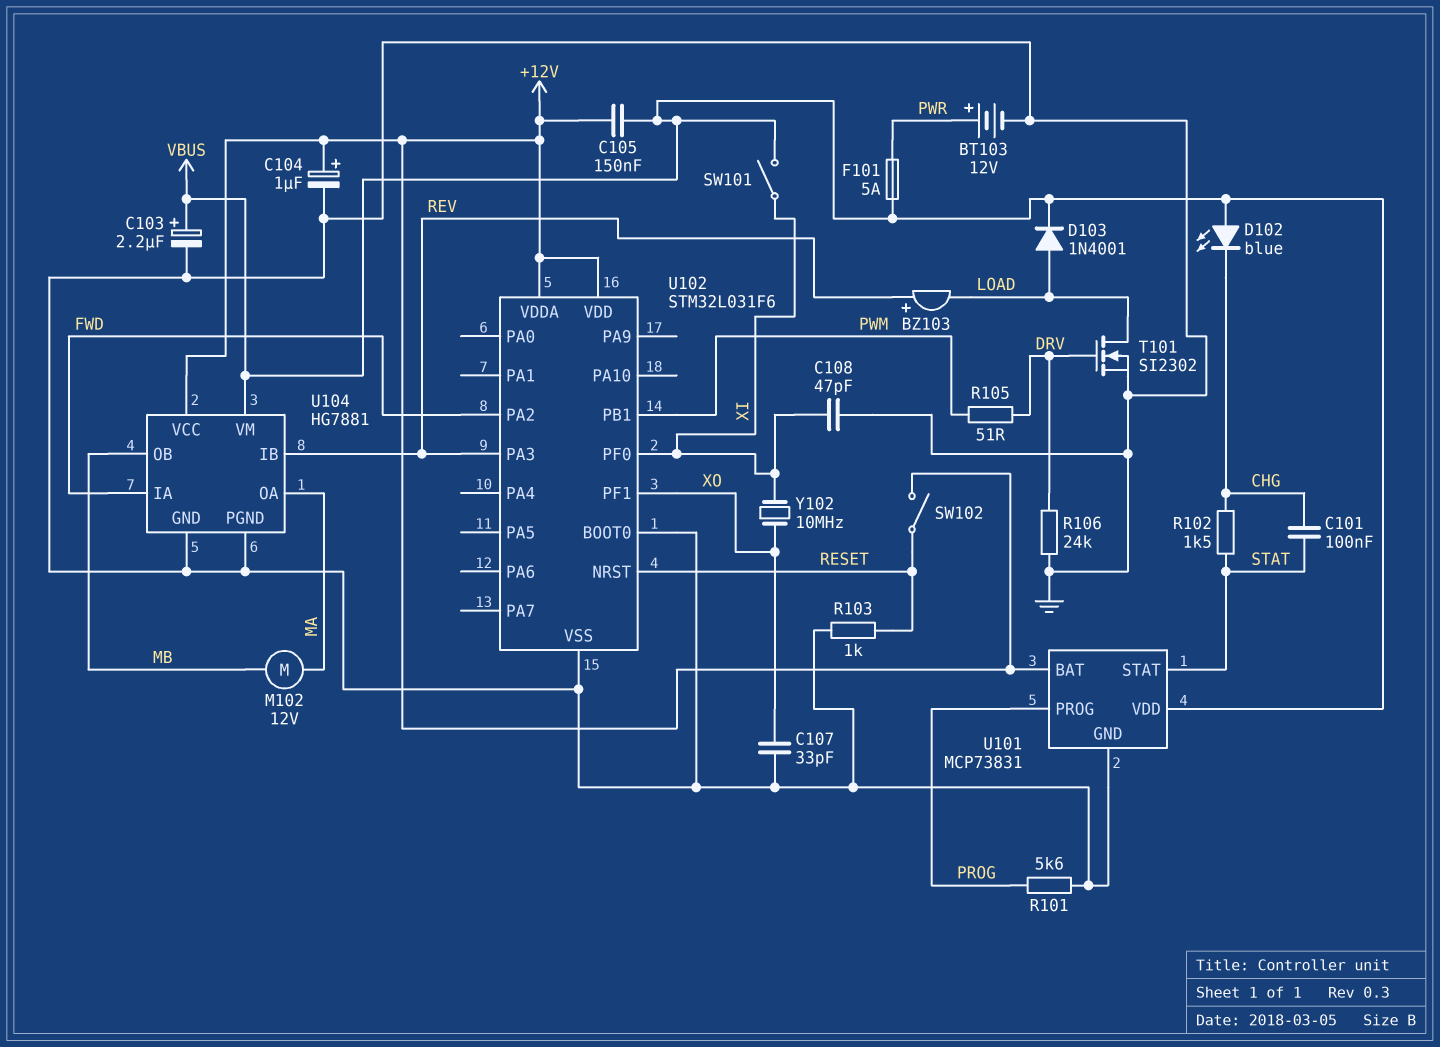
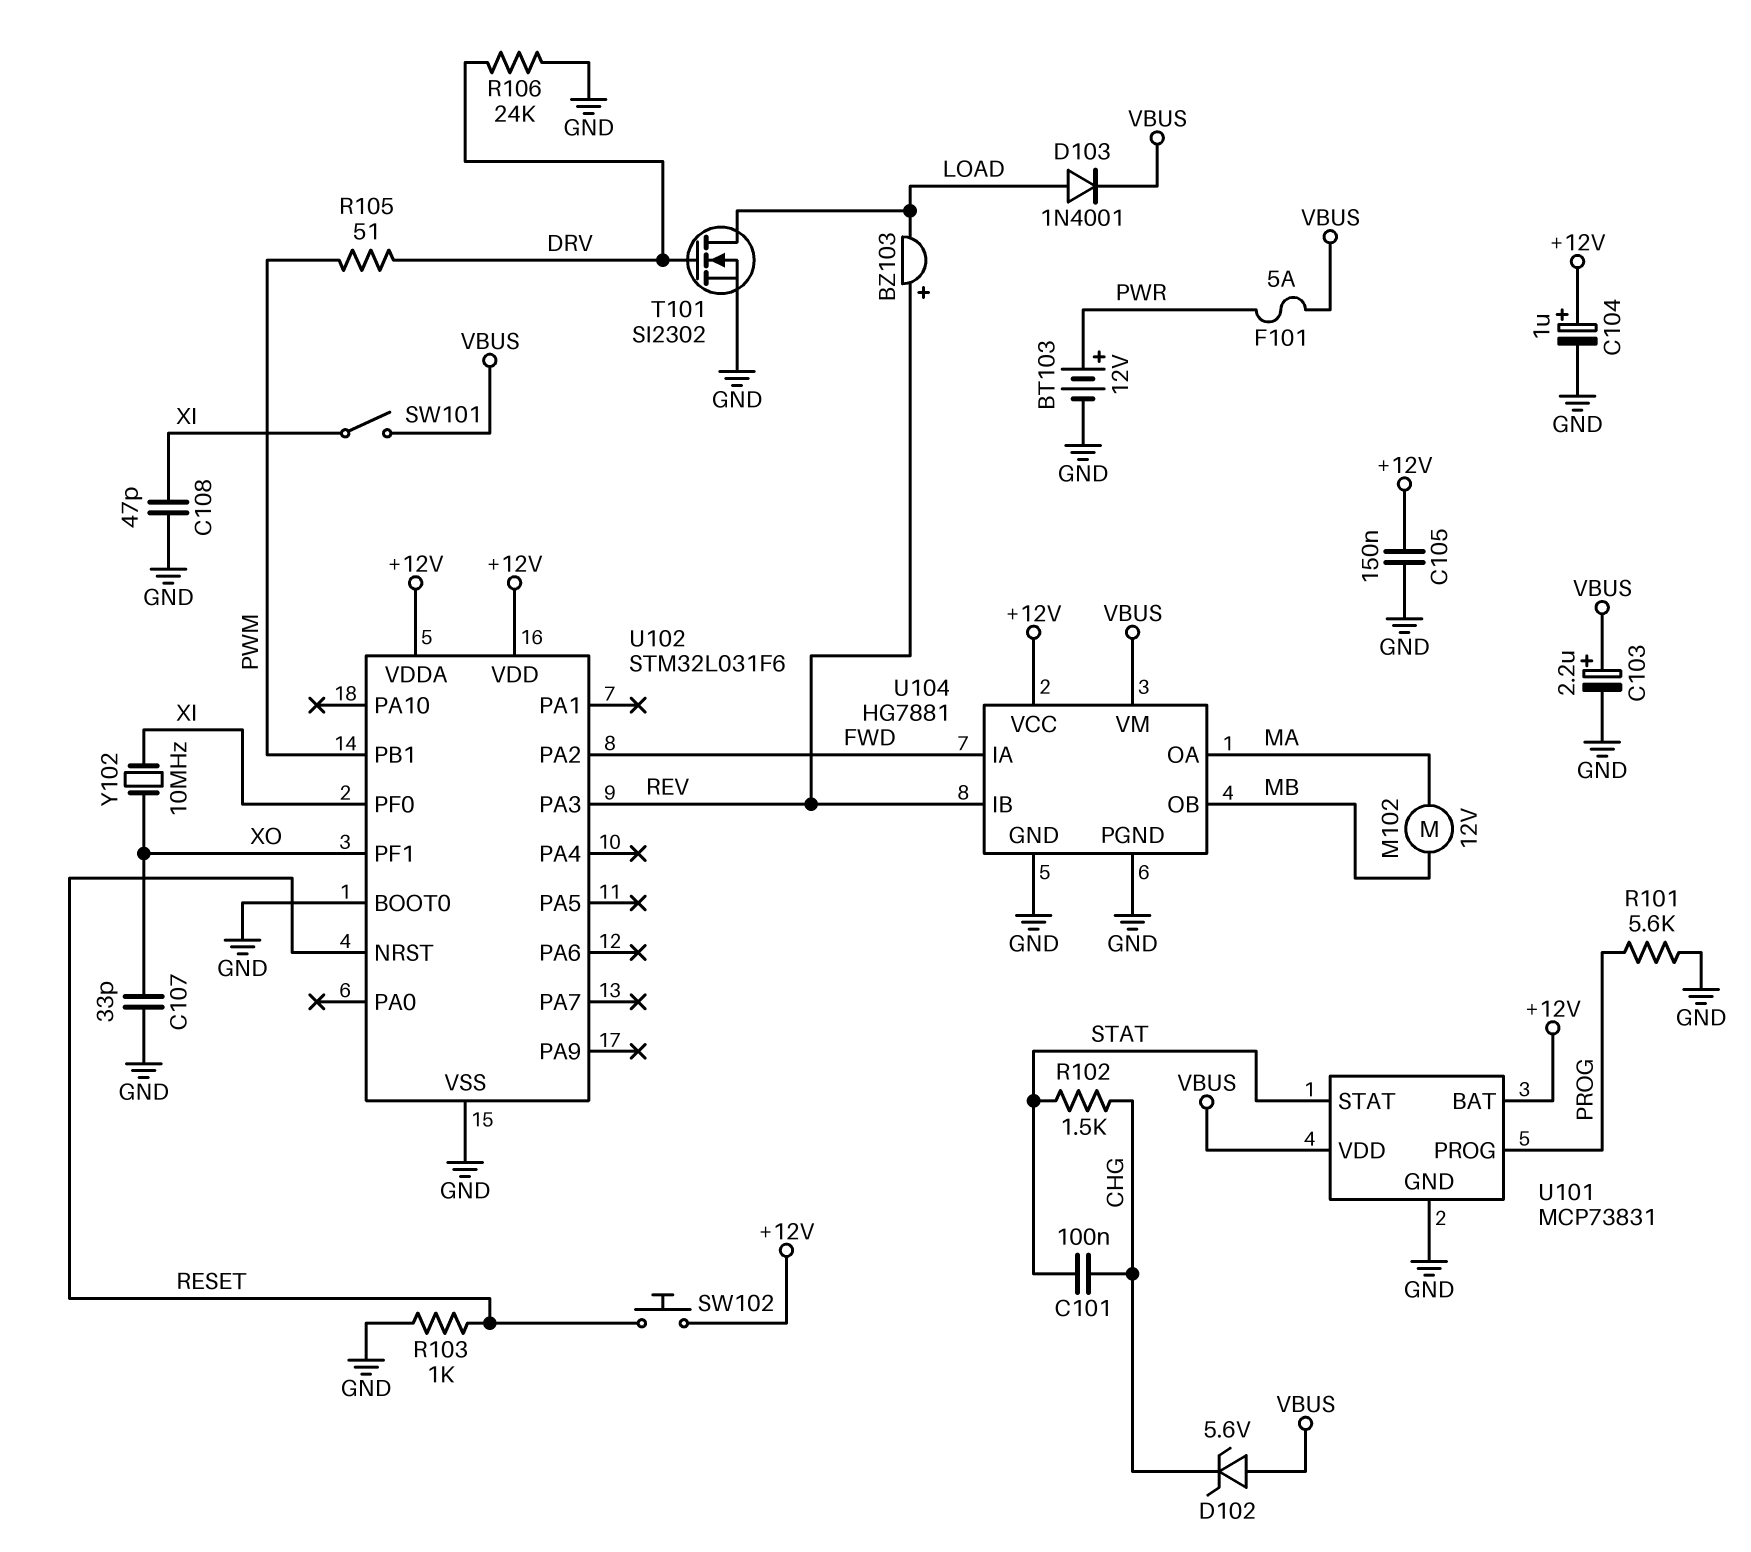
C105: 150nF (+12V, VBUS) -> 150nF (+12V, GND)
D102: LED blue (A VBUS, K CHG) -> zener 5.6V (A VBUS, K CHG)
SW102: switch (+12V, RESET) -> button (+12V, RESET)

